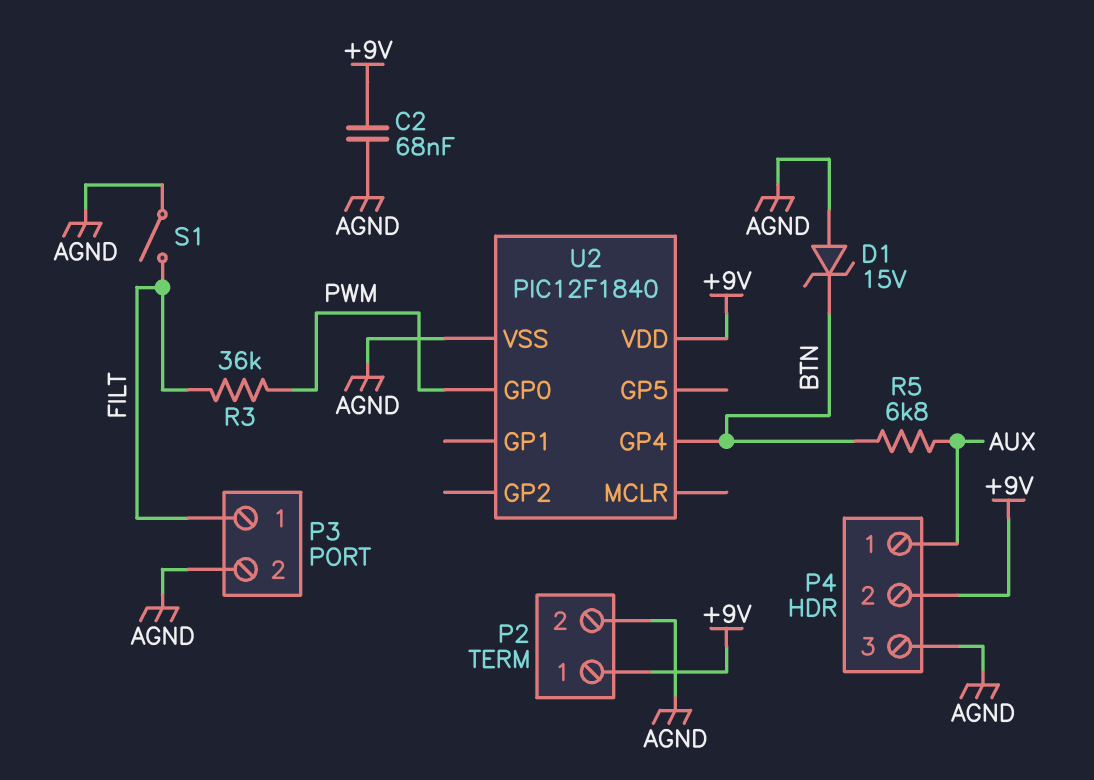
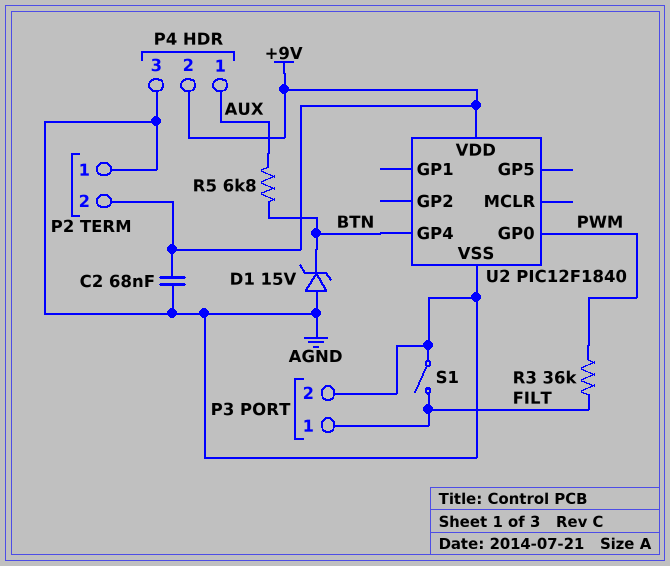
P2 pin 1: +9V -> AGND
P2 pin 2: AGND -> +9V

